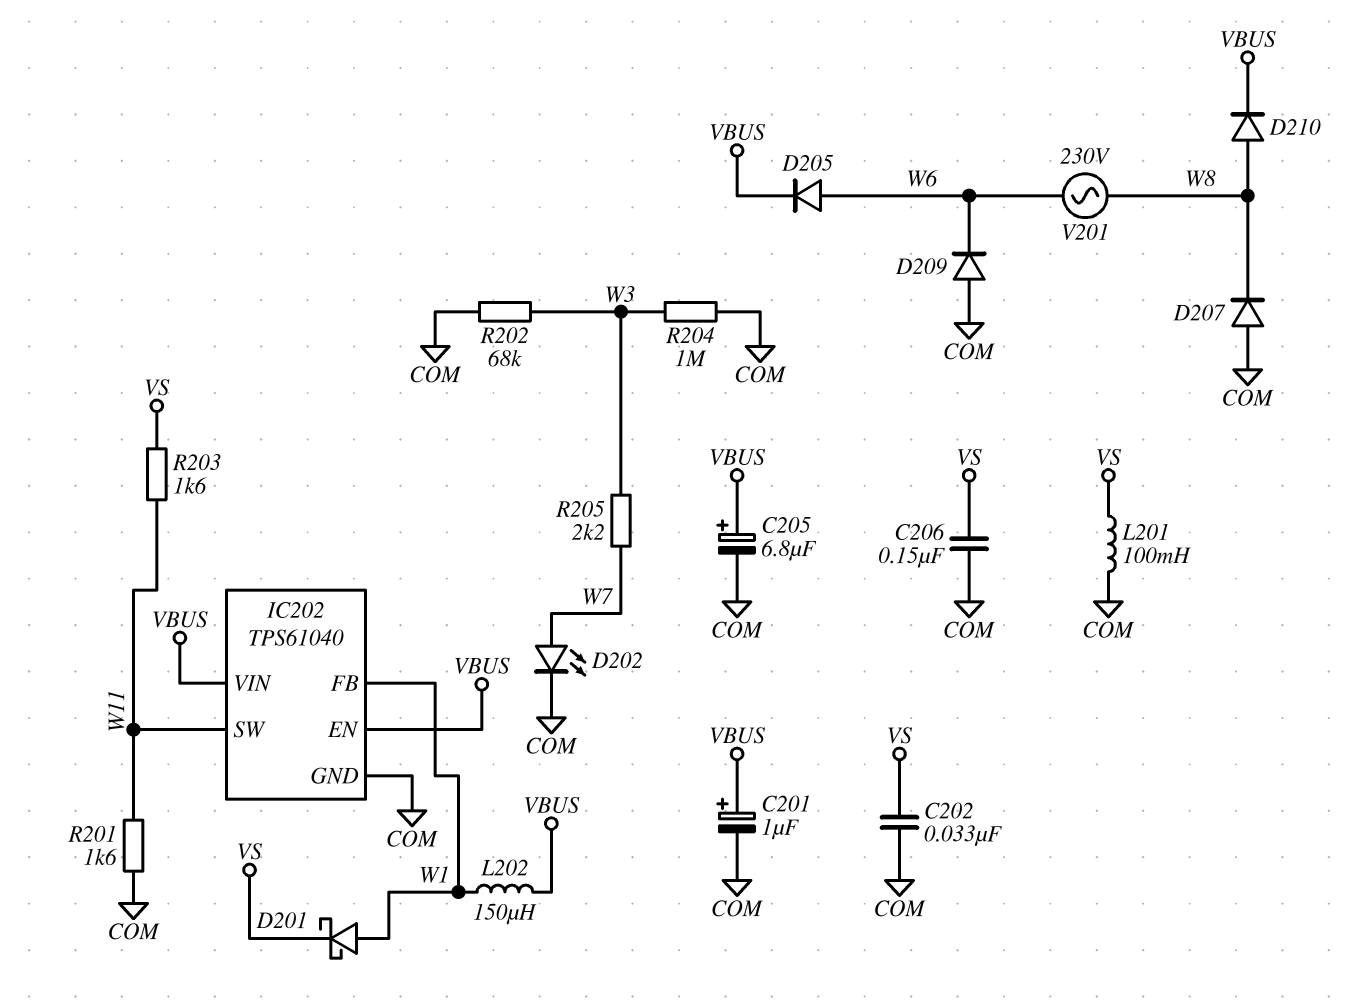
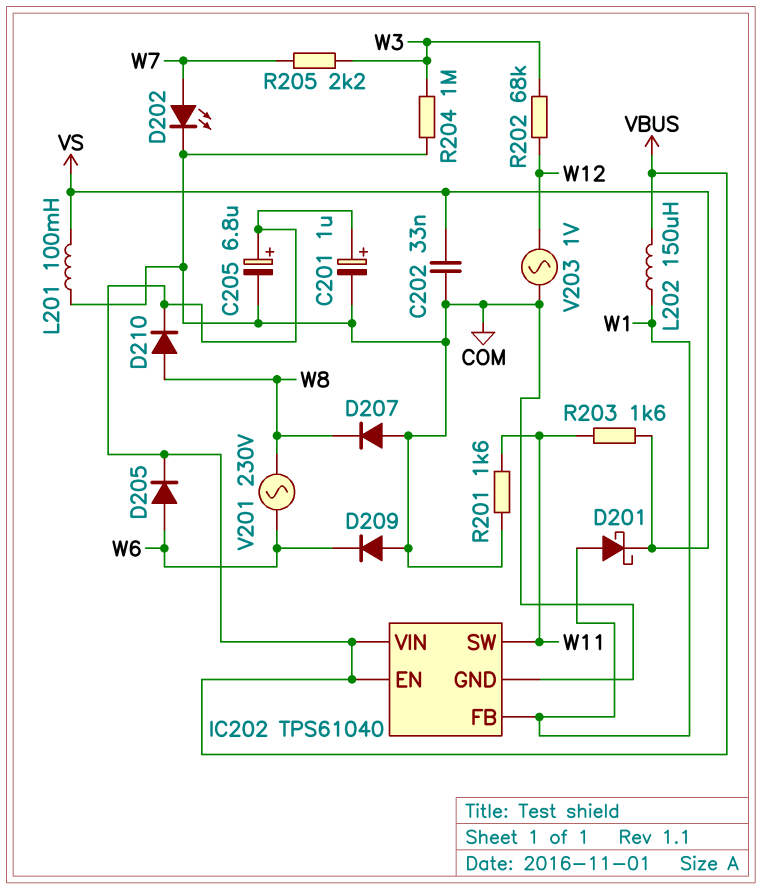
C206: 150nF (COM, VS) -> none
R202: 68k (COM, W3) -> 68k (W3, W12)
V203: none -> AC 1V (COM, W12)

